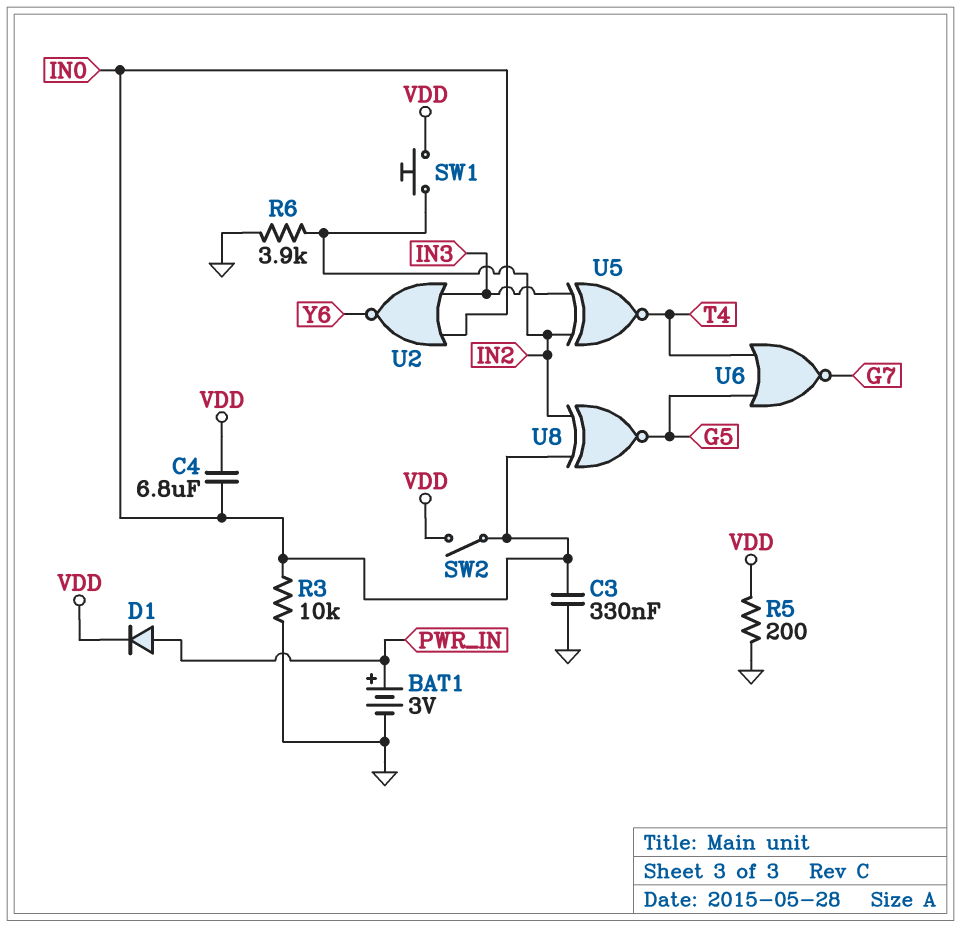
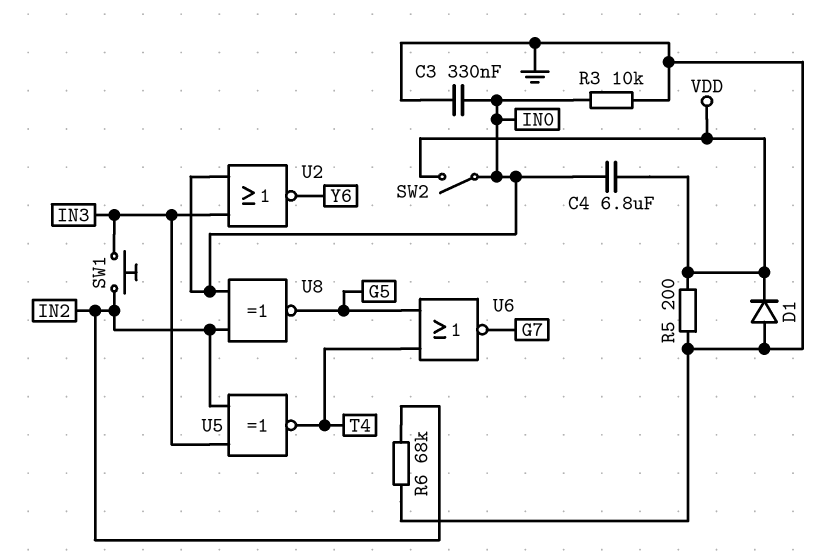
BAT1: 3V (plus PWR_IN, minus GND) -> none
D1: diode (A PWR_IN, K VDD) -> diode (A GND, K VDD)
R6: 3.9k (GND, IN2) -> 68k (GND, IN2)
SW1: button (IN2, VDD) -> button (IN2, IN3)

